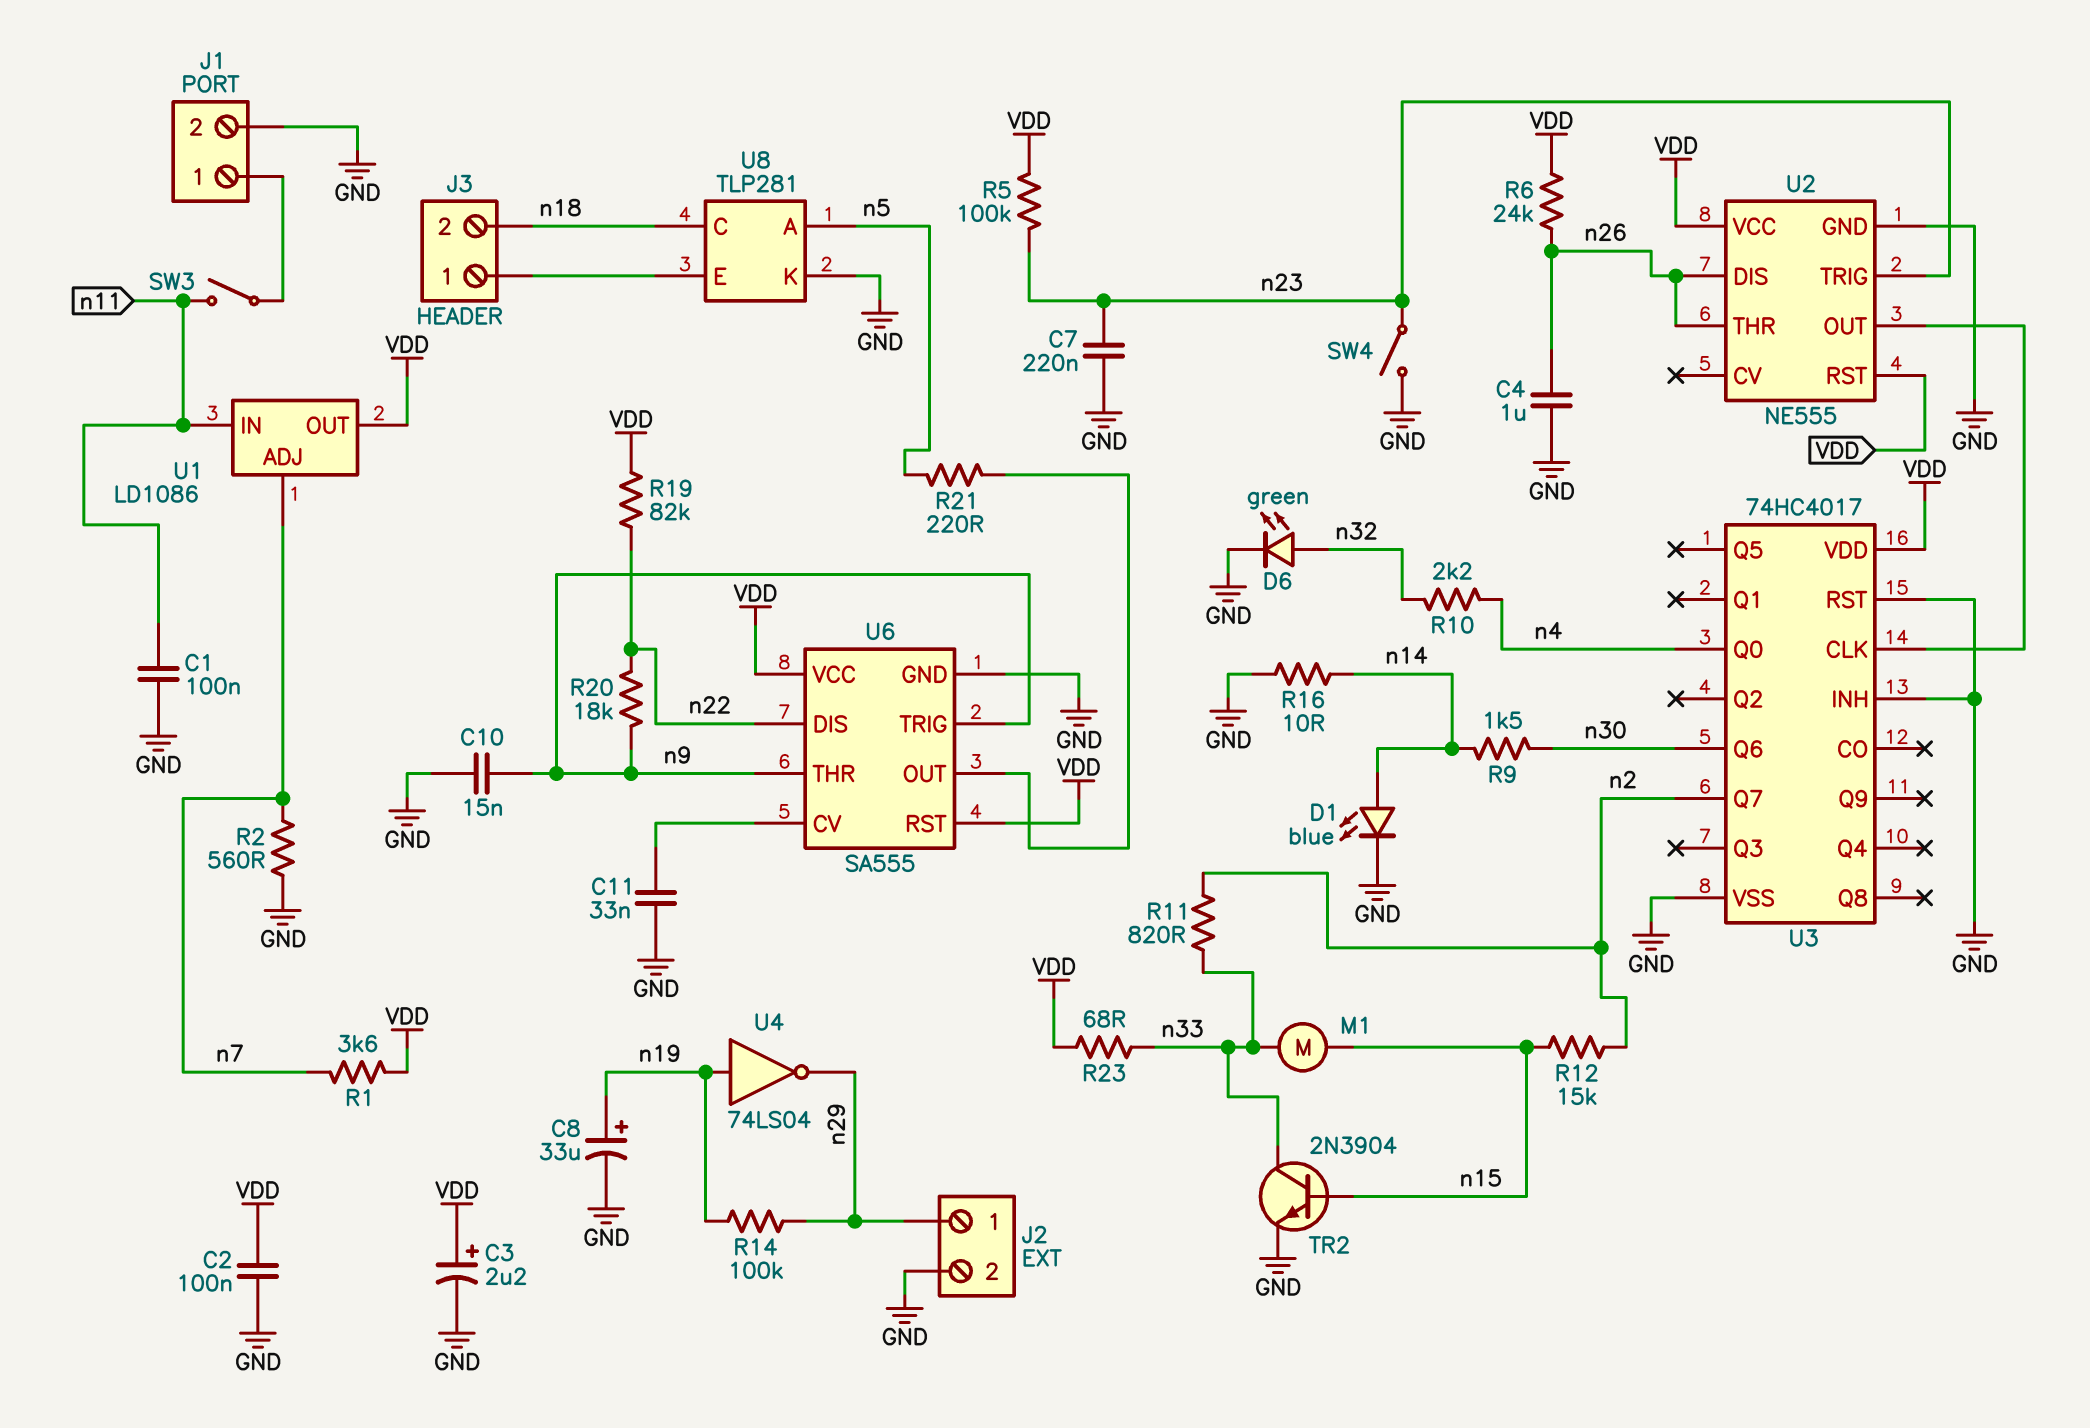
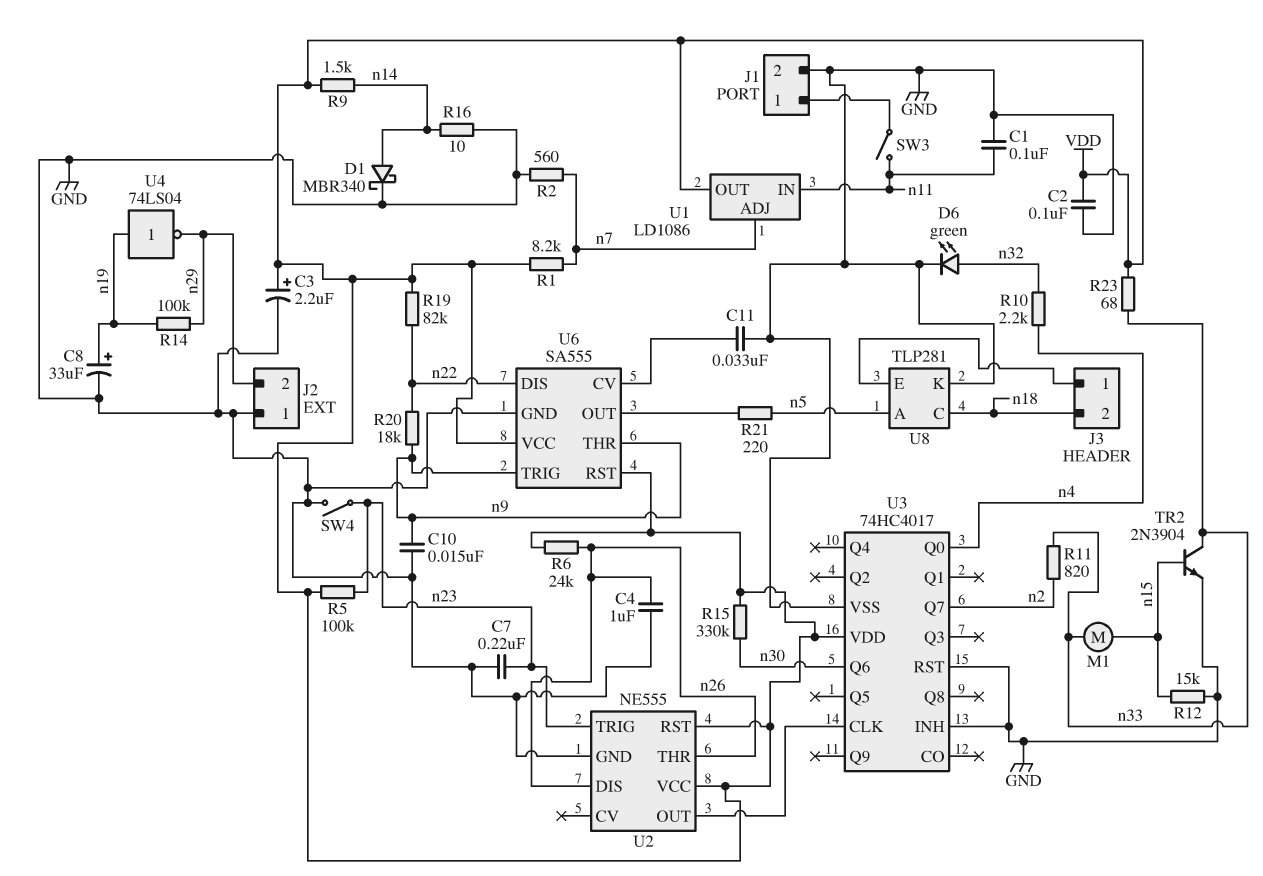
D1: LED blue (A n14, K GND) -> schottky MBR340 (A n14, K GND)
J2 pin 1: n29 -> GND
J2 pin 2: GND -> n29
R1: 3.6k (VDD, n7) -> 8.2k (VDD, n7)
R9: 1.5k (n14, n30) -> 1.5k (VDD, n14)
R12: 15k (n2, n15) -> 15k (GND, n15)
R15: none -> 330k (VDD, n30)

